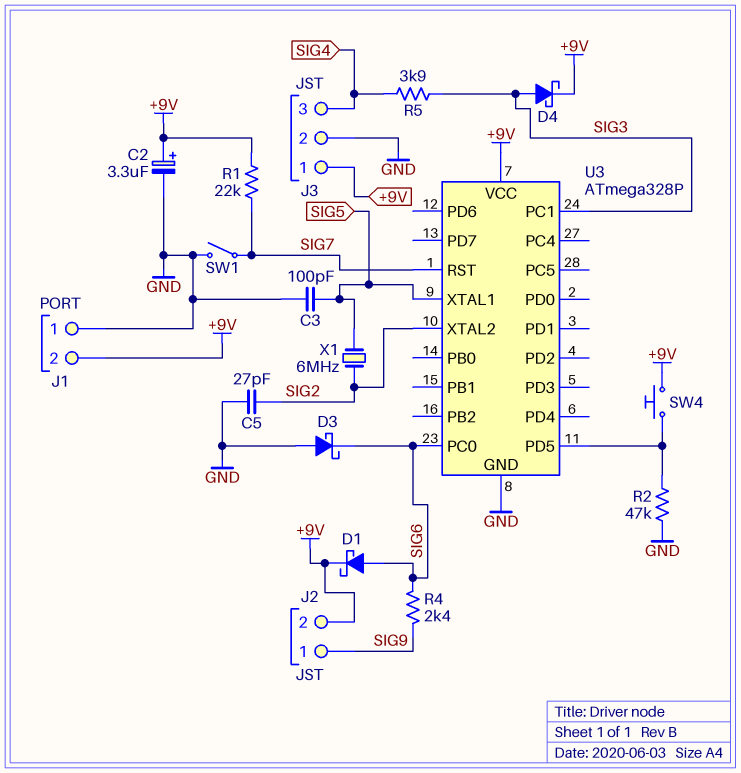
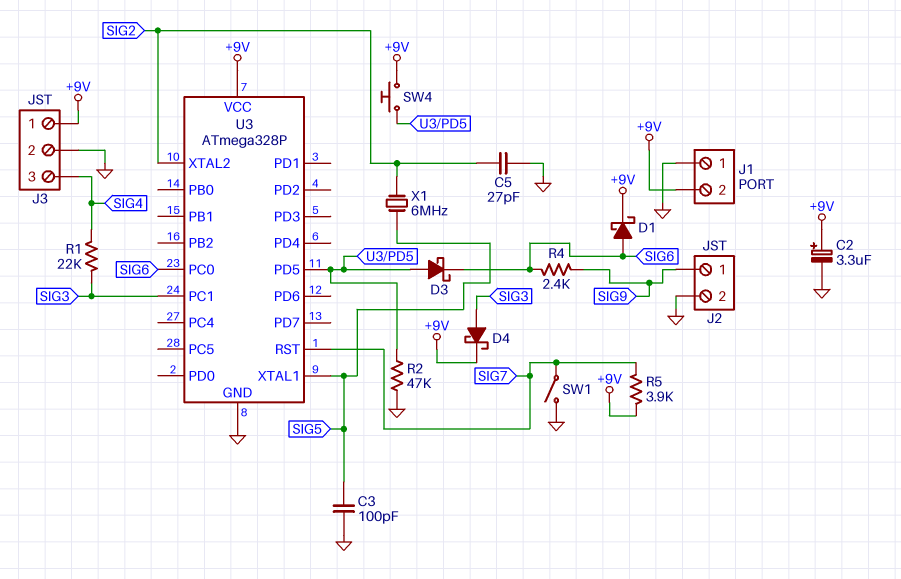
D3: schottky (A GND, K SIG6) -> schottky (A U3/PD5, K SIG6)
J2 pin 2: +9V -> GND
R1: 22k (+9V, SIG7) -> 22k (SIG3, SIG4)
R5: 3.9k (SIG3, SIG4) -> 3.9k (+9V, SIG7)

